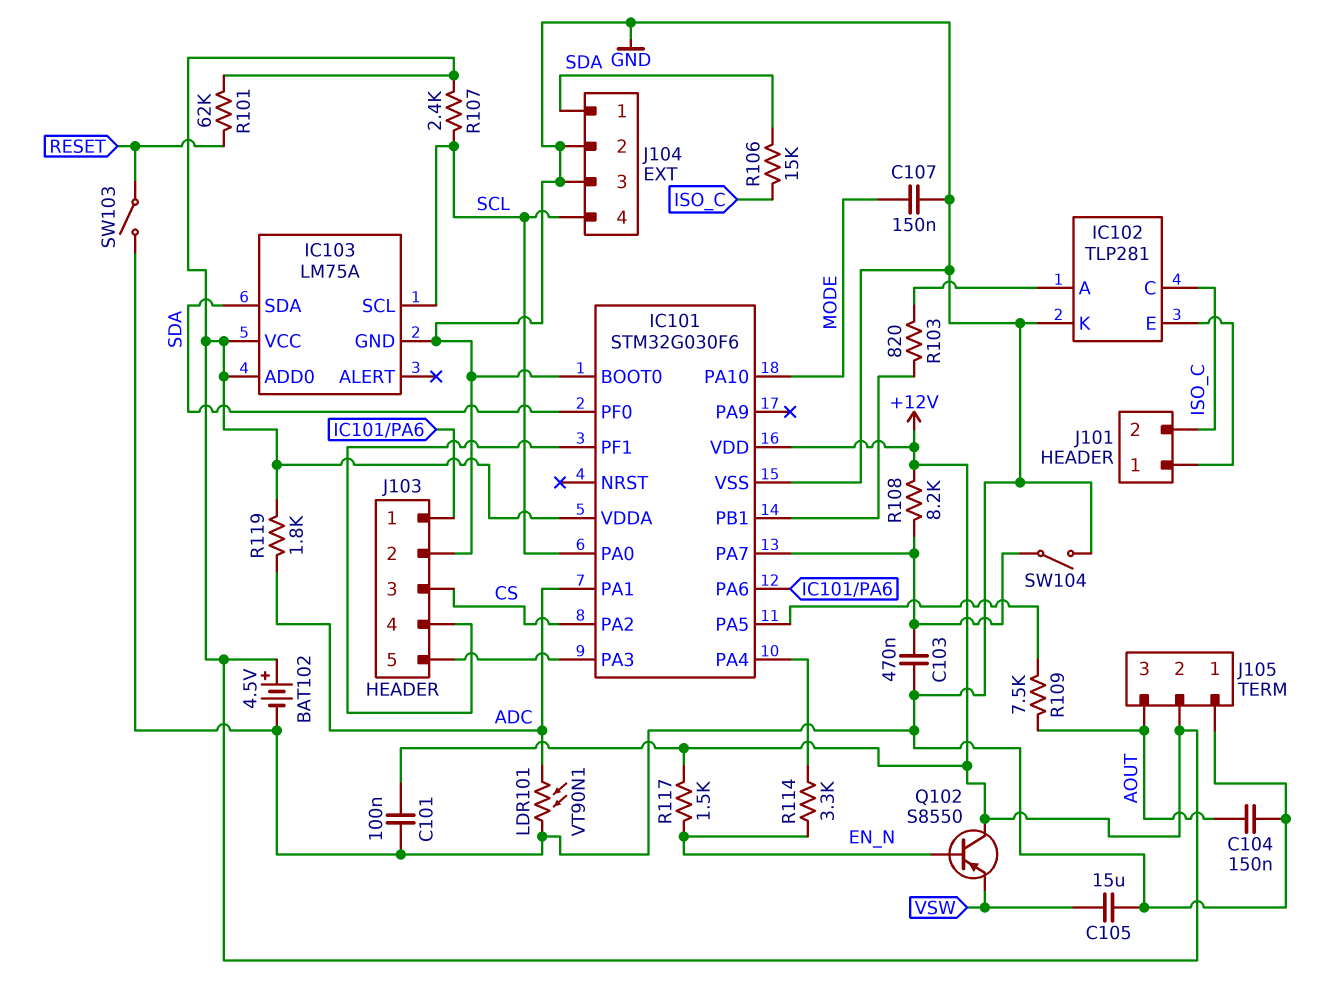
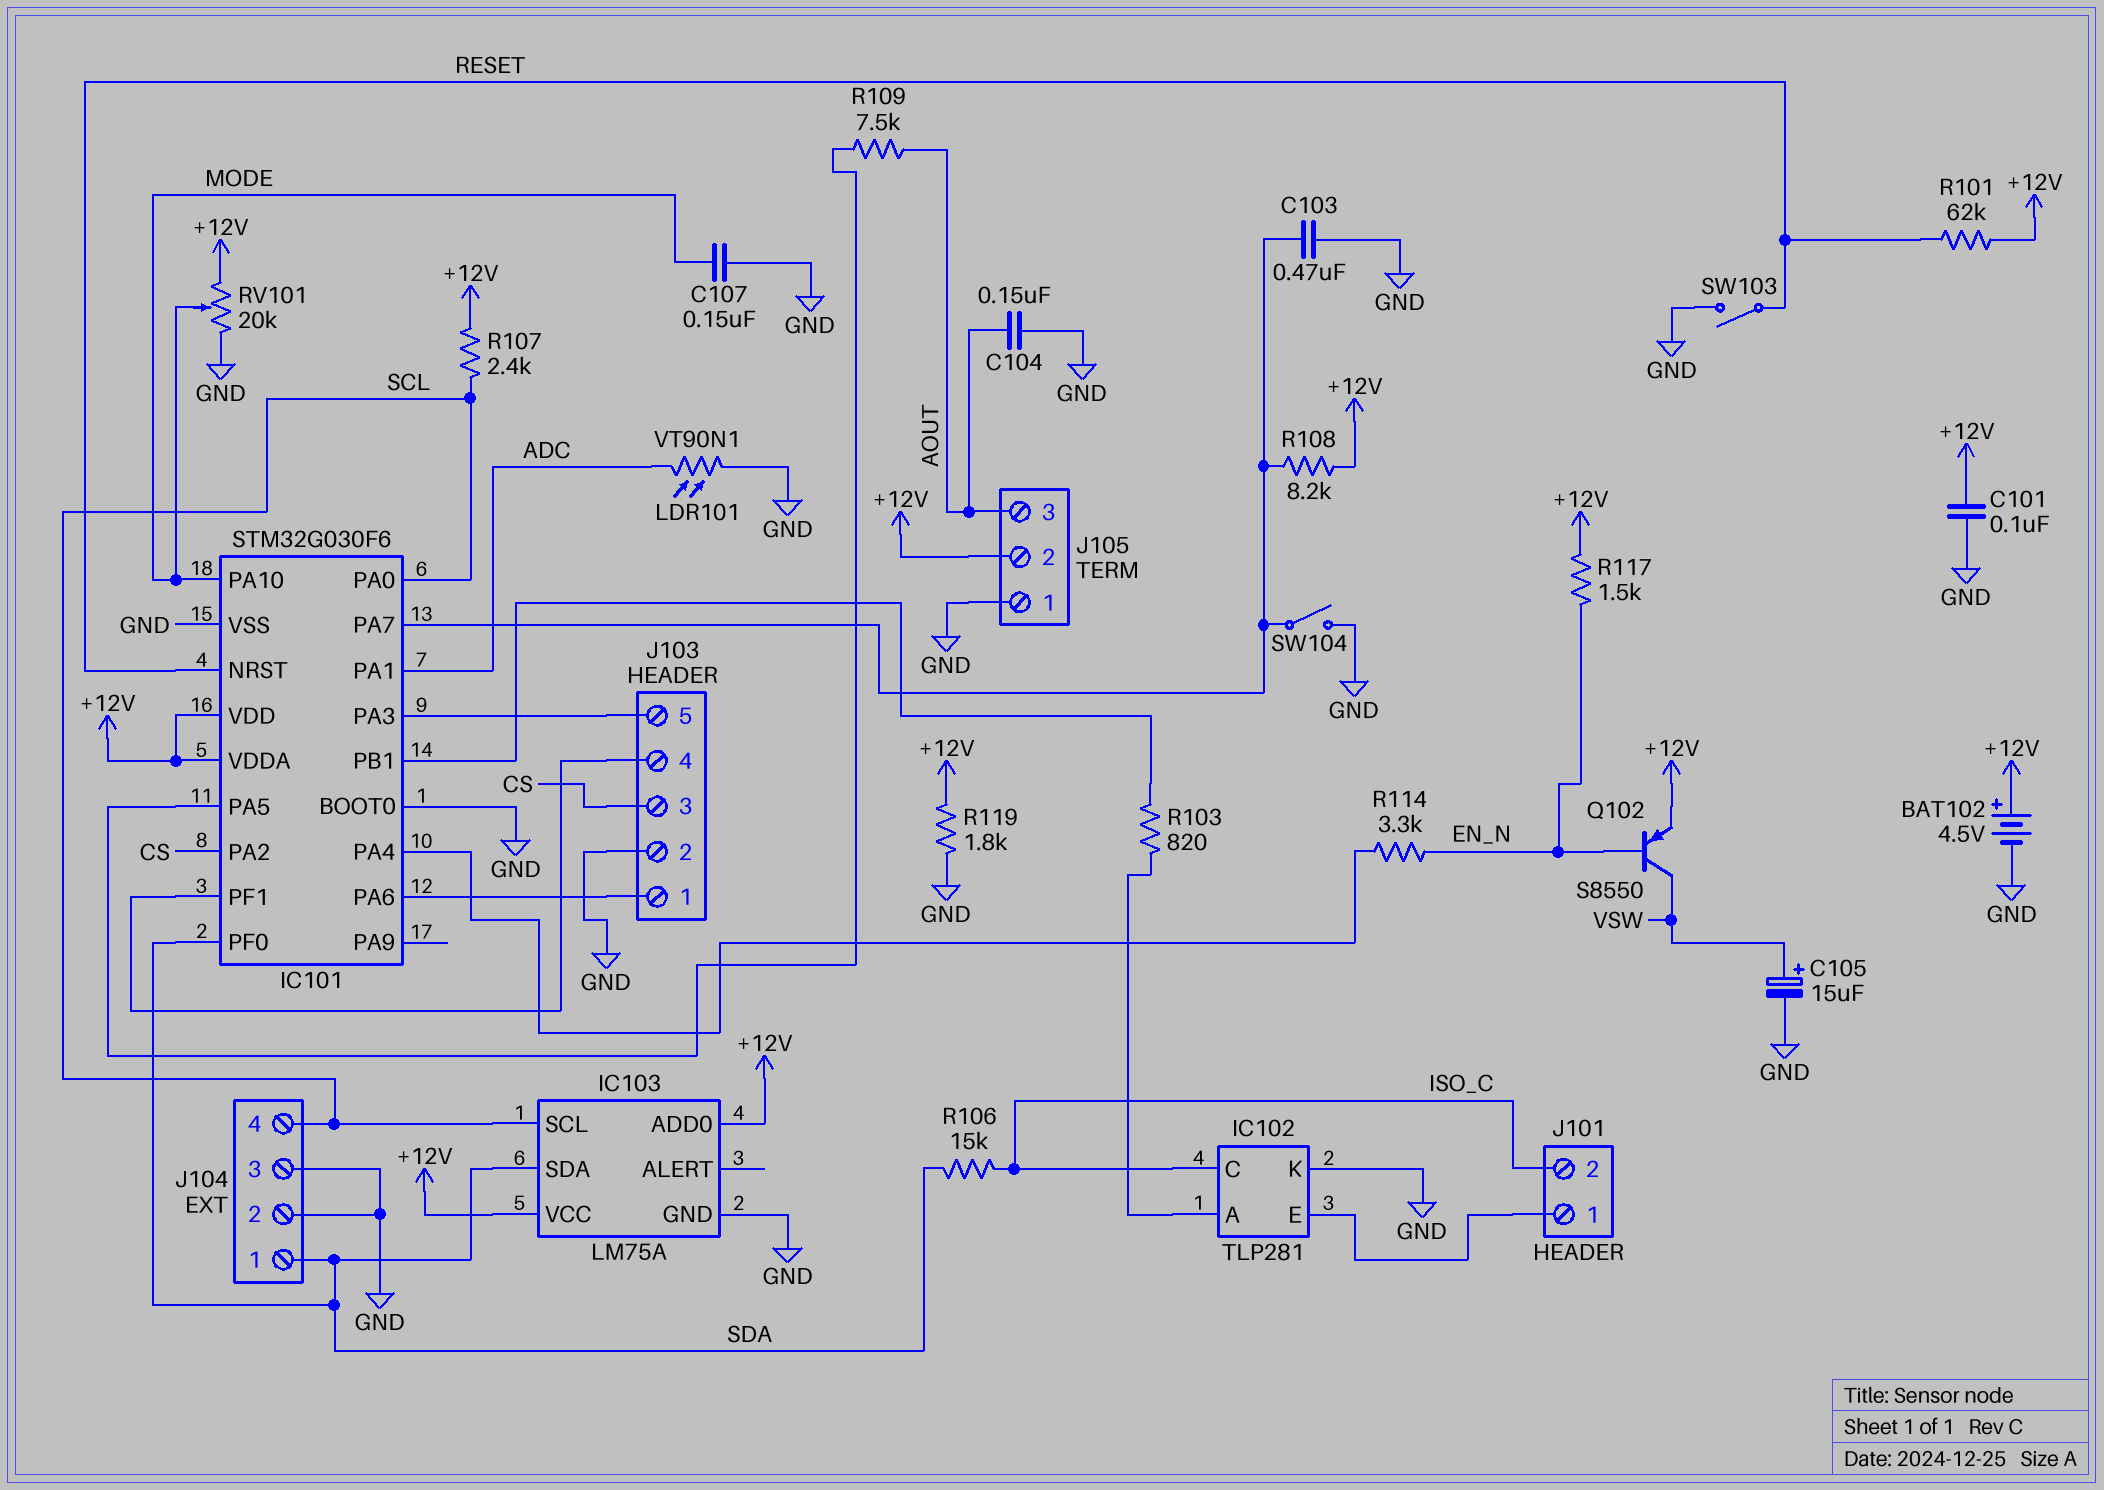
C105: 15uF (GND, VSW) -> 15uF (plus VSW, minus GND)
IC101 pin NRST: none -> RESET
Q102: PNP S8550 (B EN_N, C +12V, E VSW) -> PNP S8550 (B EN_N, C VSW, E +12V)
R119: 1.8k (+12V, ADC) -> 1.8k (+12V, GND)
RV101: none -> 20k (+12V, GND, wiper MODE)

